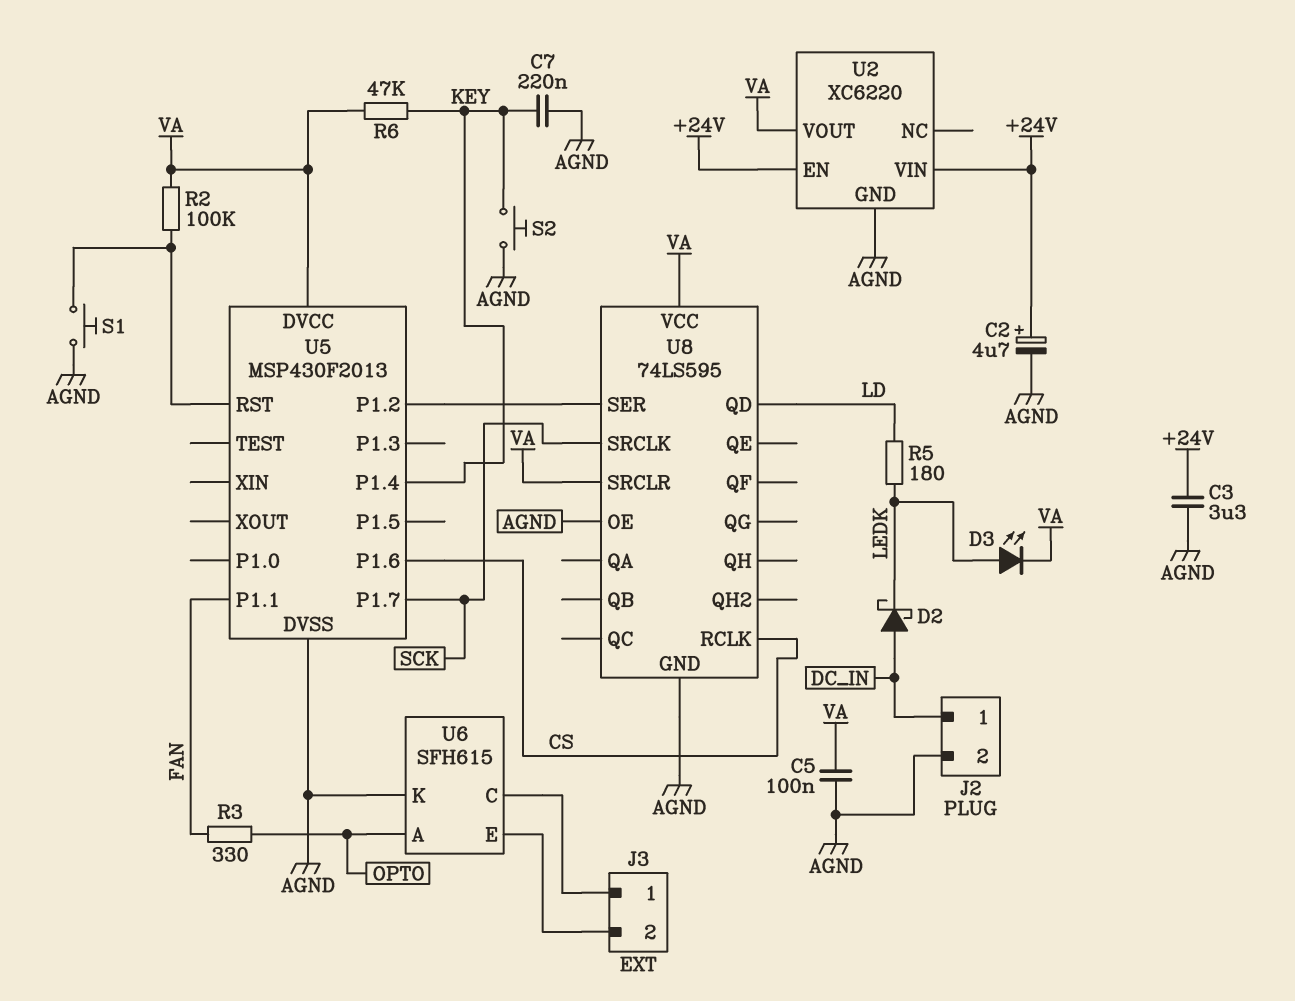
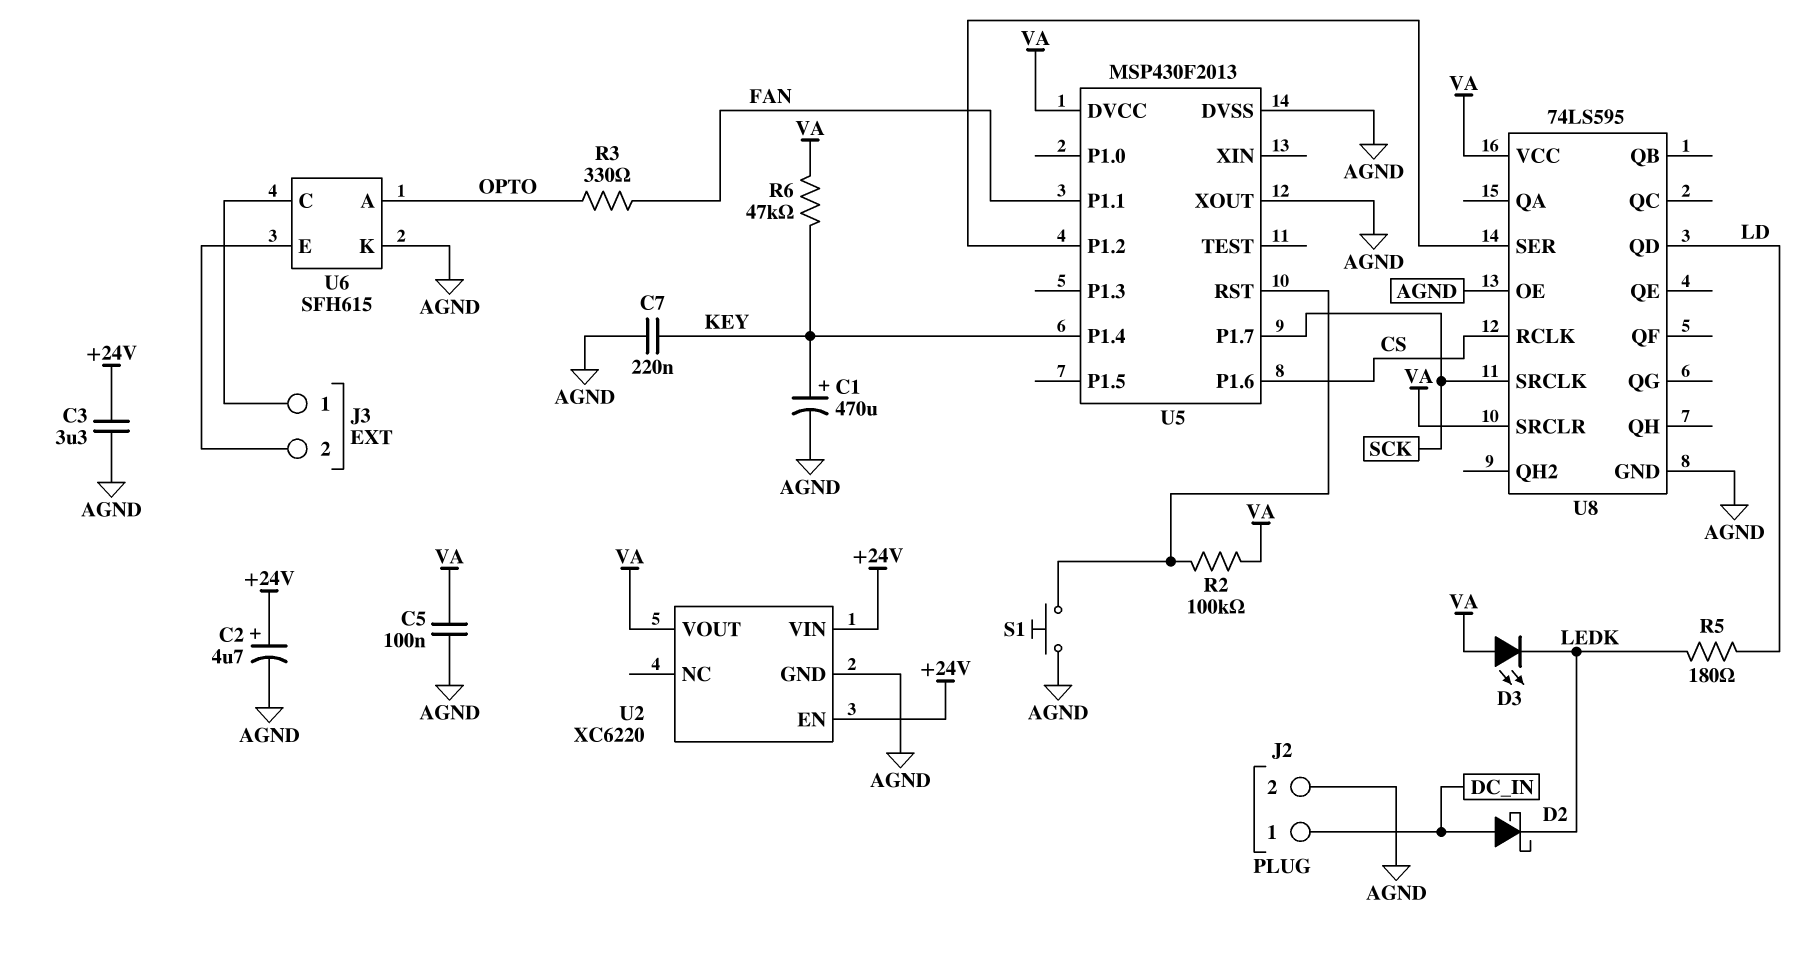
C1: none -> 470uF (plus KEY, minus AGND)
D3: LED (A LEDK, K VA) -> LED (A VA, K LEDK)
S2: button (AGND, KEY) -> none
U5 pin XOUT: none -> AGND

